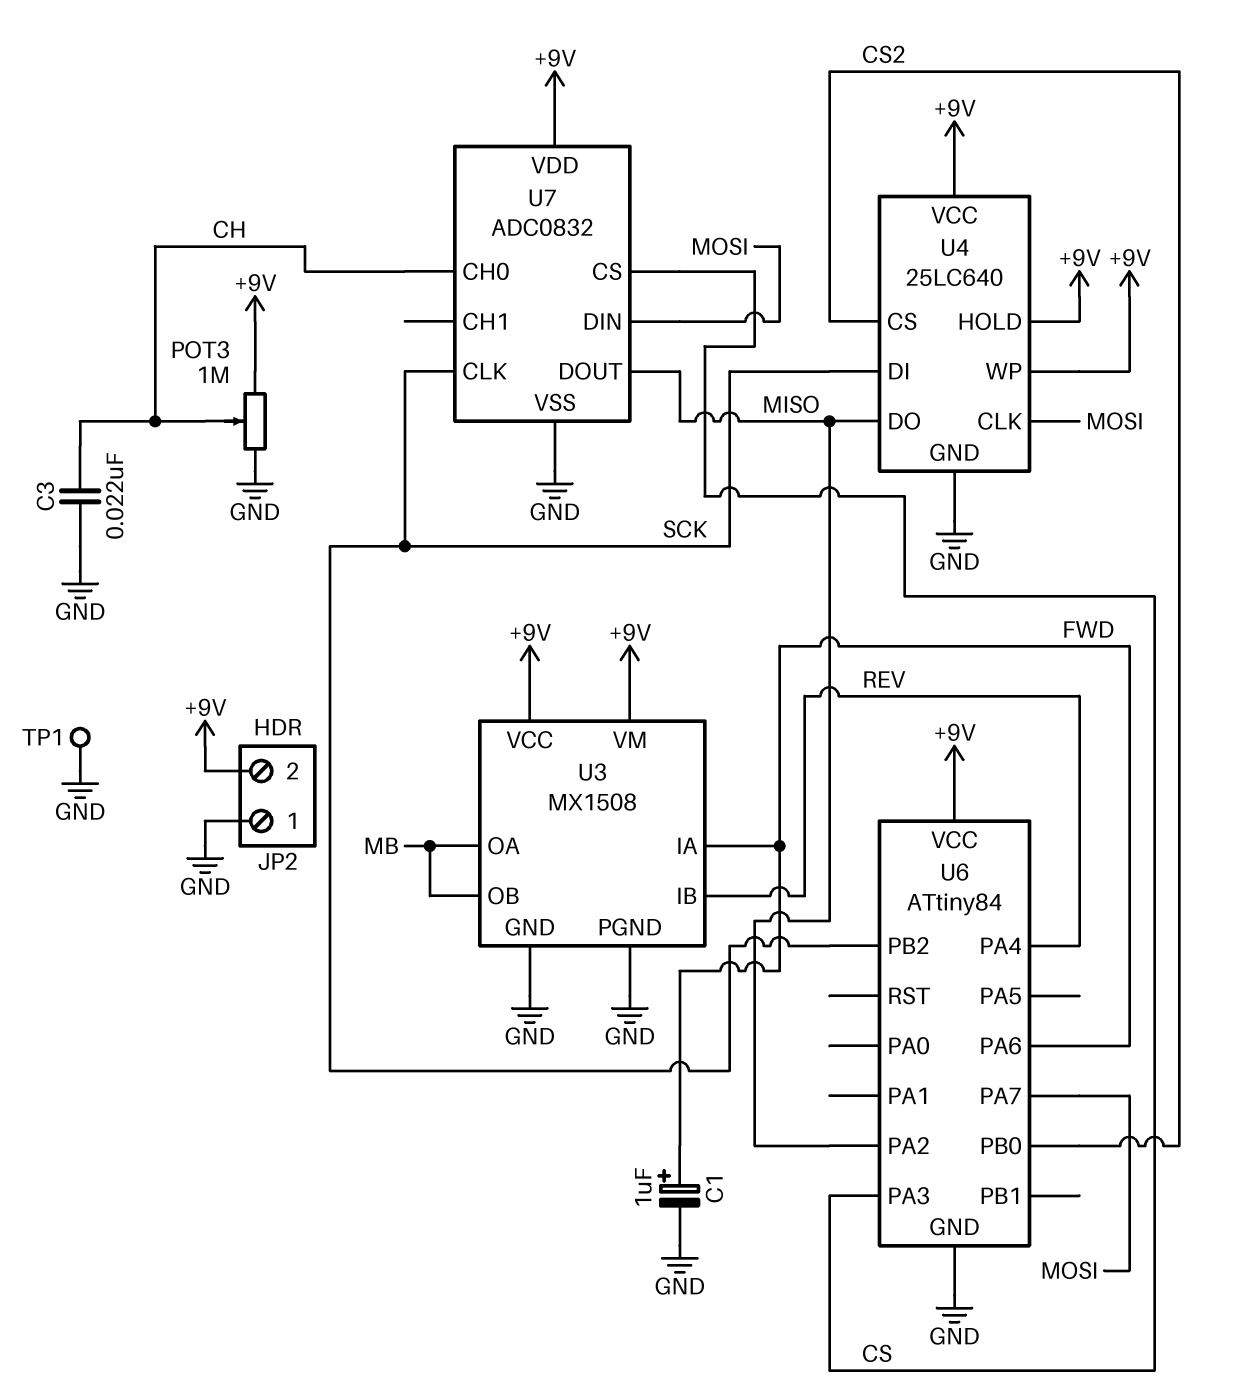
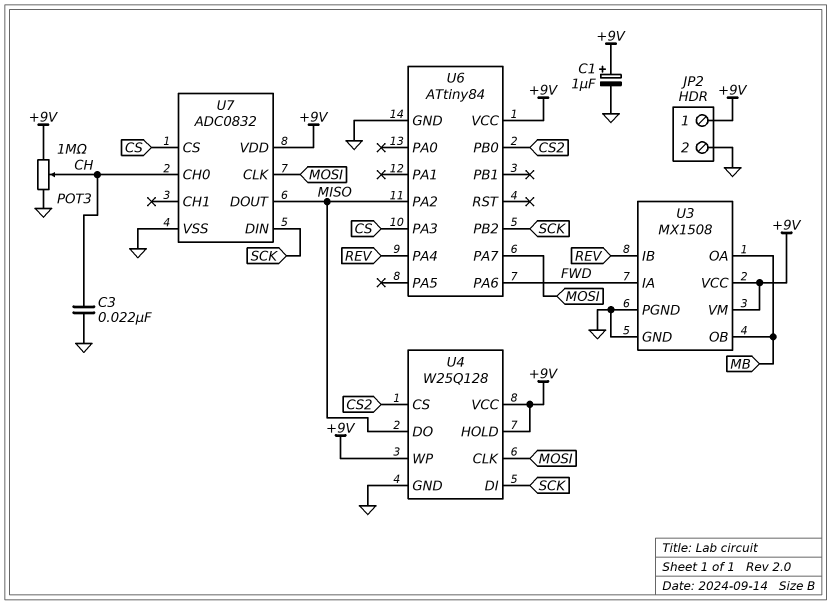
C1: 1uF (plus FWD, minus GND) -> 1uF (plus +9V, minus GND)
JP2 pin 1: GND -> +9V
JP2 pin 2: +9V -> GND
TP1: test point (GND) -> none
U4: 25LC640 -> W25Q128
U7 pin CLK: SCK -> MOSI
U7 pin DIN: MOSI -> SCK

